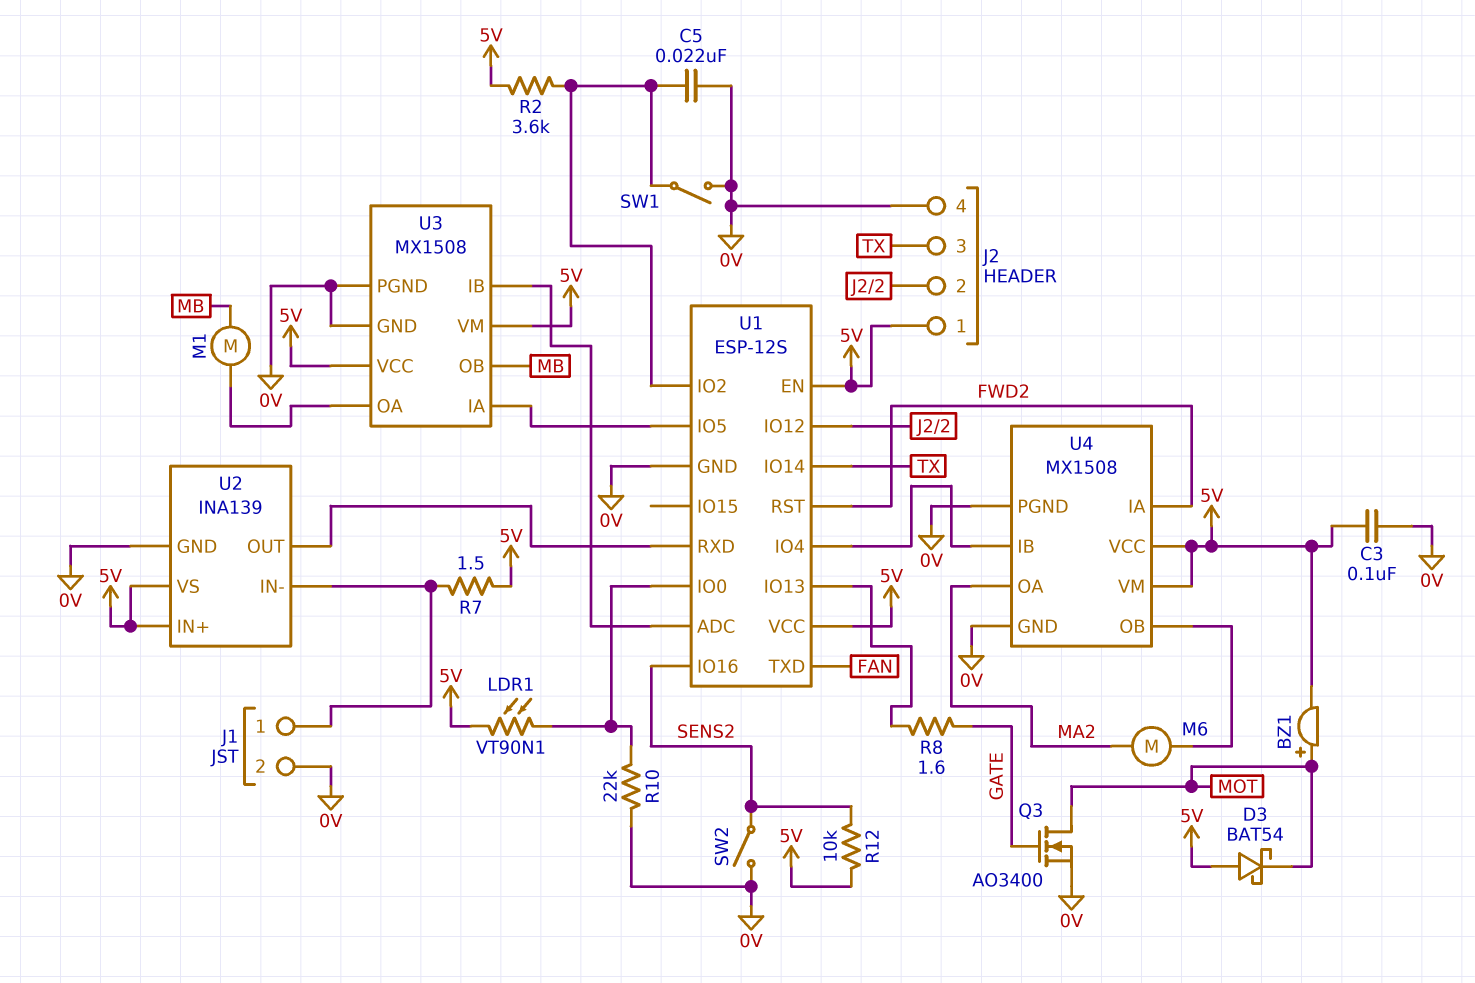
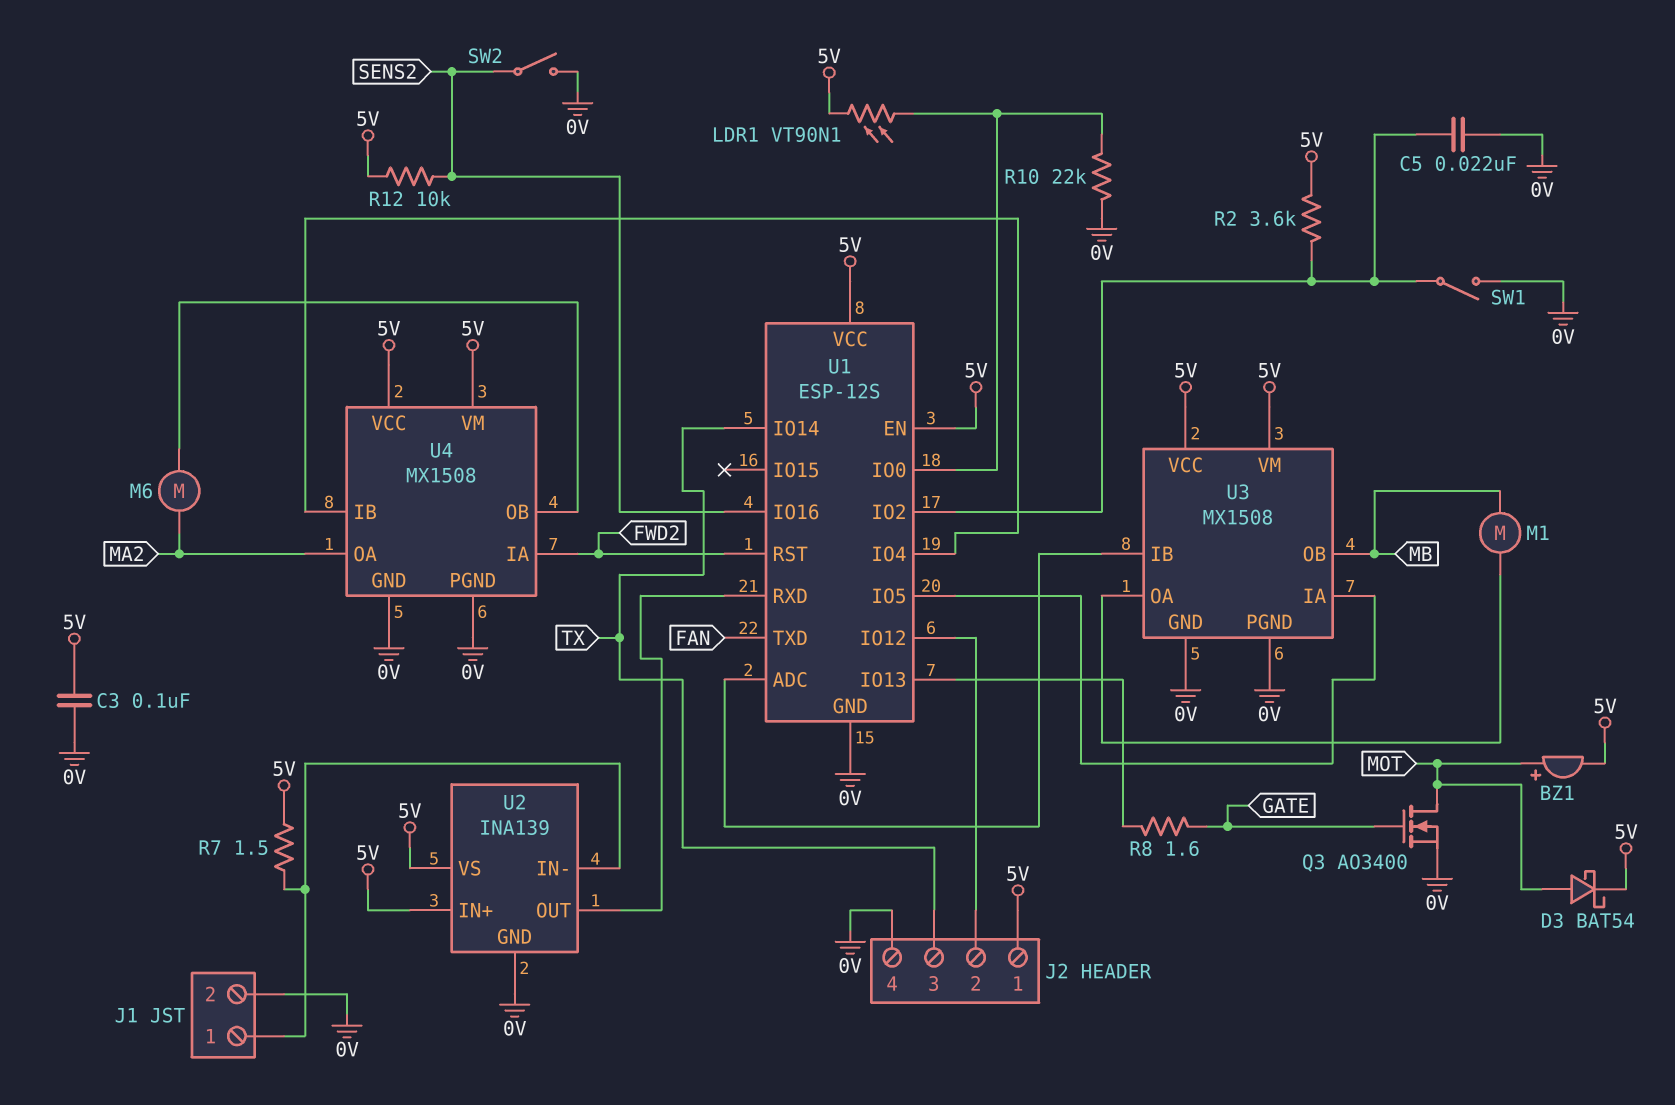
D3: schottky BAT54 (A 5V, K MOT) -> schottky BAT54 (A MOT, K 5V)

